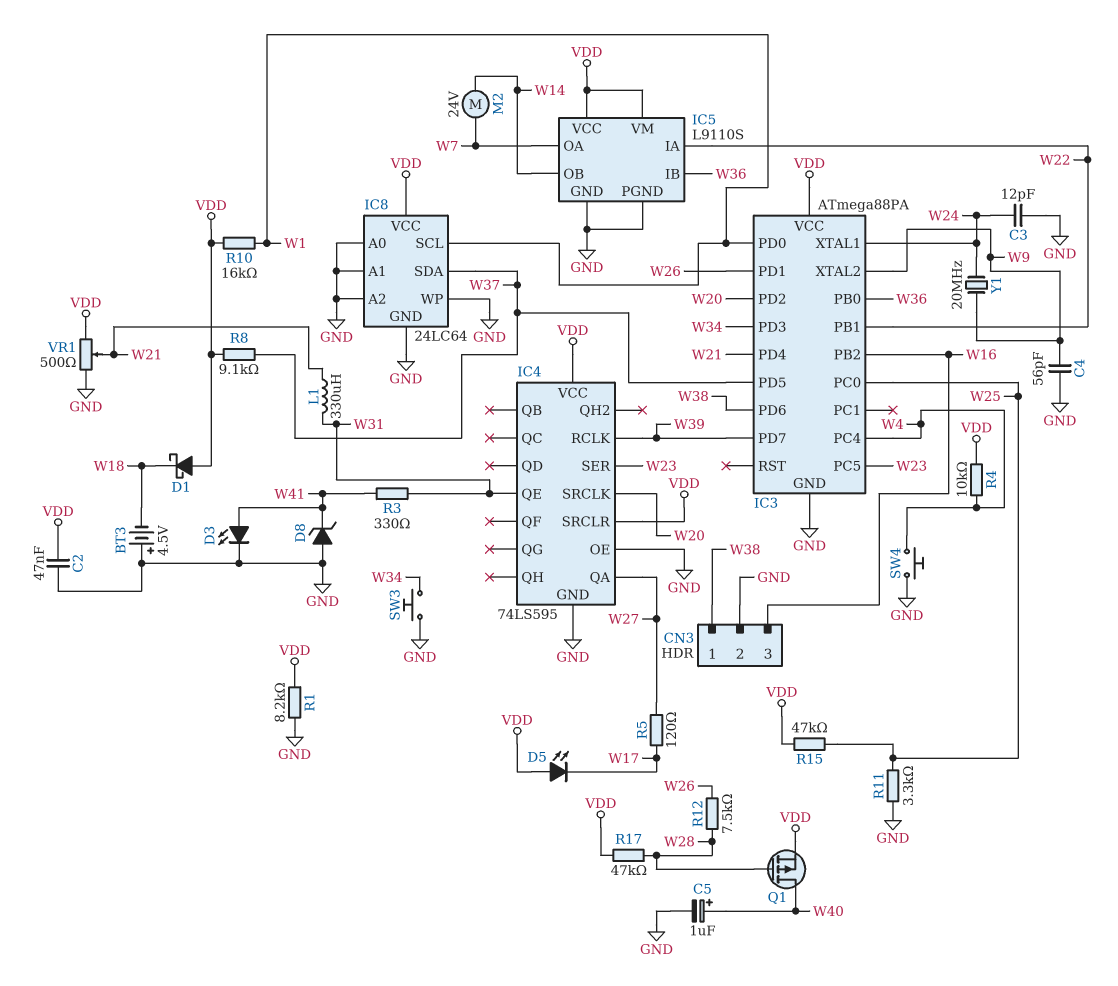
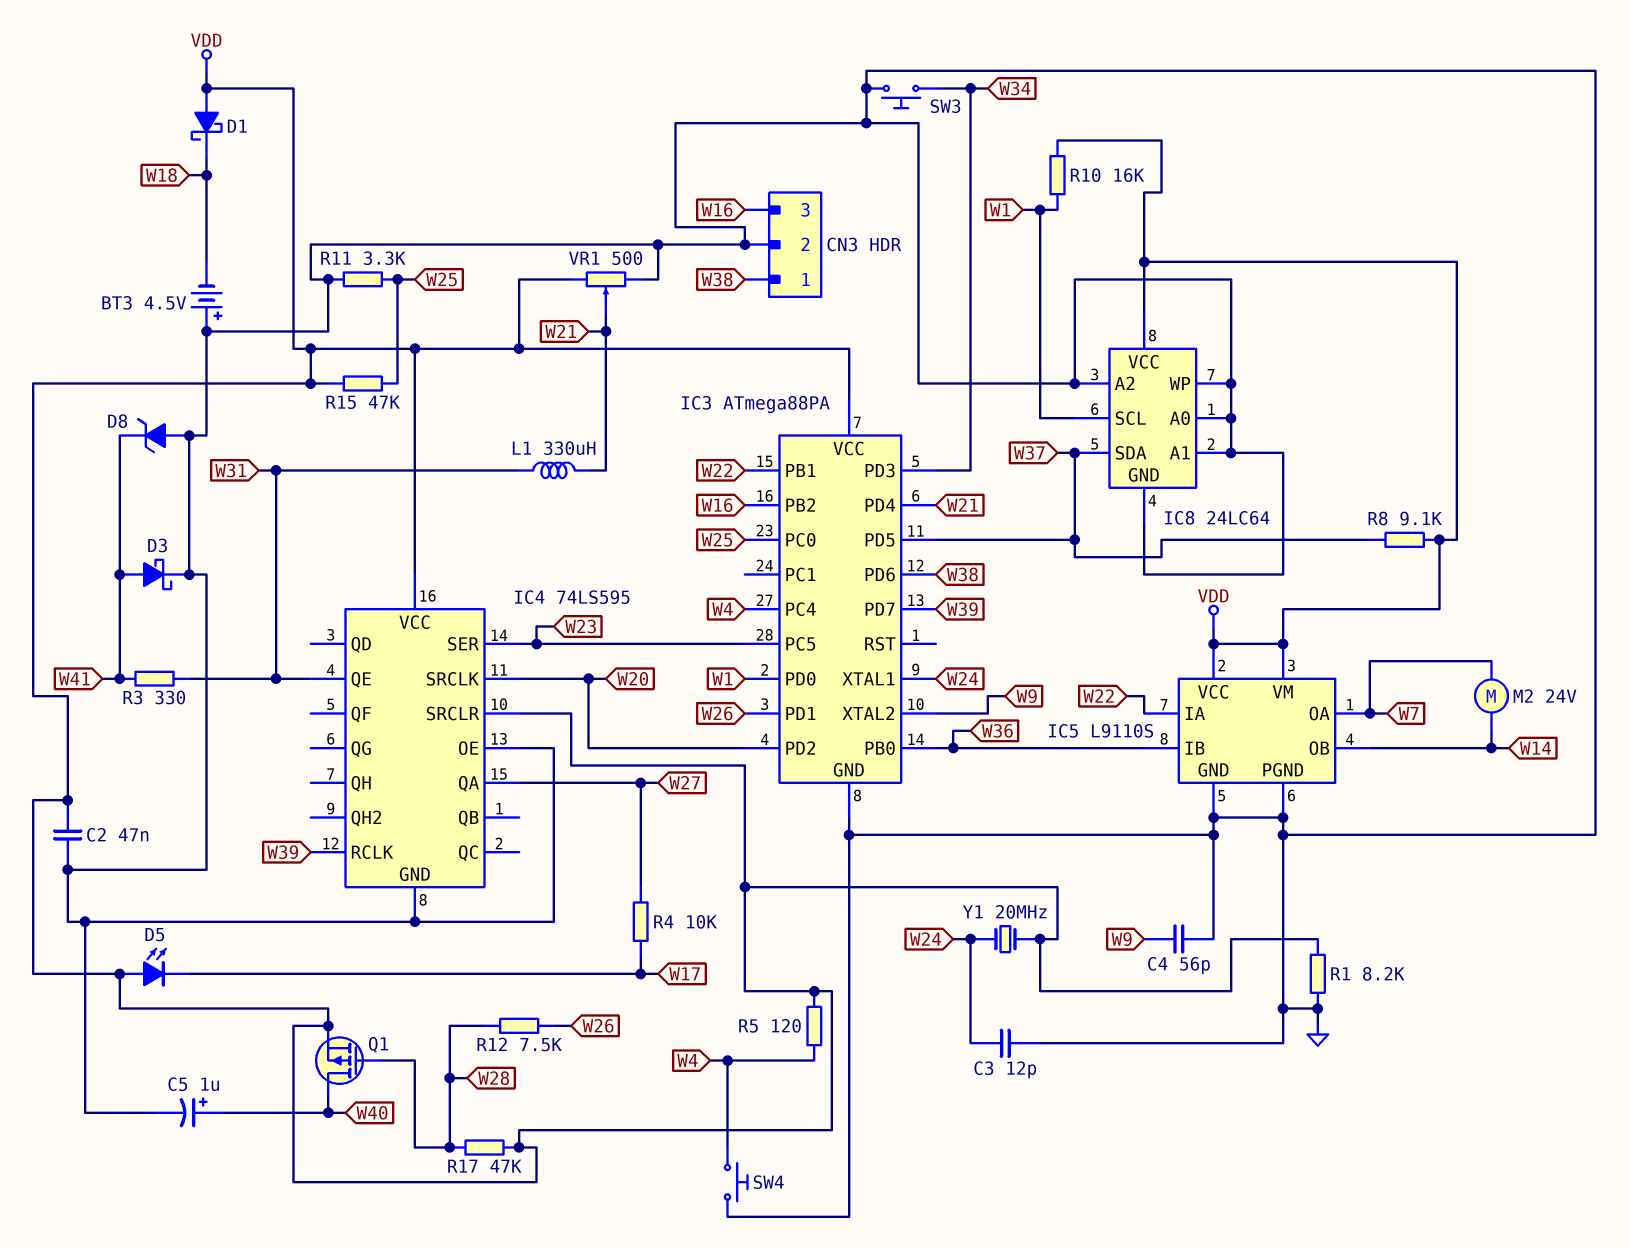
D3: LED (A W41, K GND) -> schottky (A W41, K GND)
R4: 10k (VDD, W4) -> 10k (W17, W27)
R5: 120 (W17, W27) -> 120 (VDD, W4)
Y1: 20MHz (W9, W24) -> 20MHz (VDD, W24)

